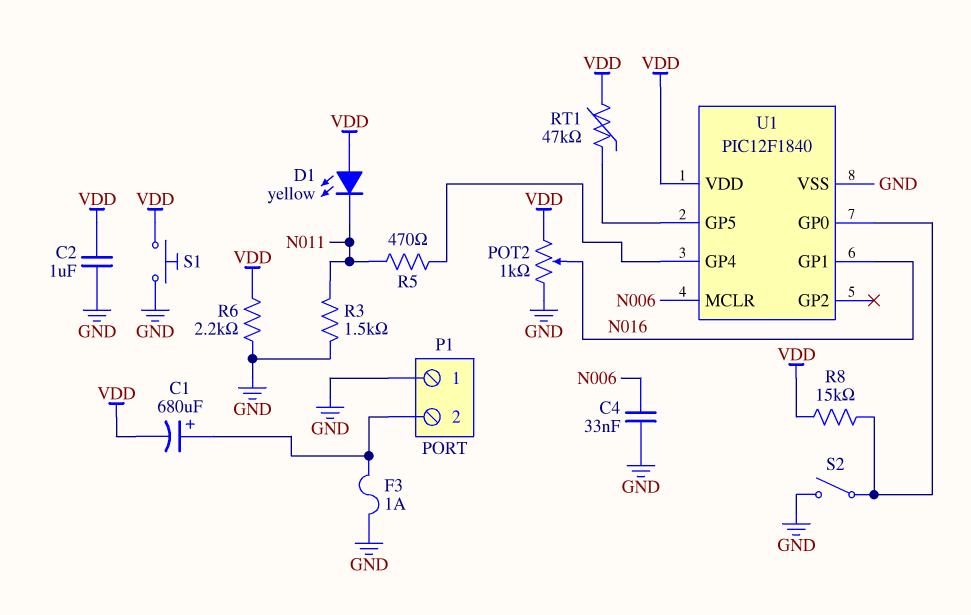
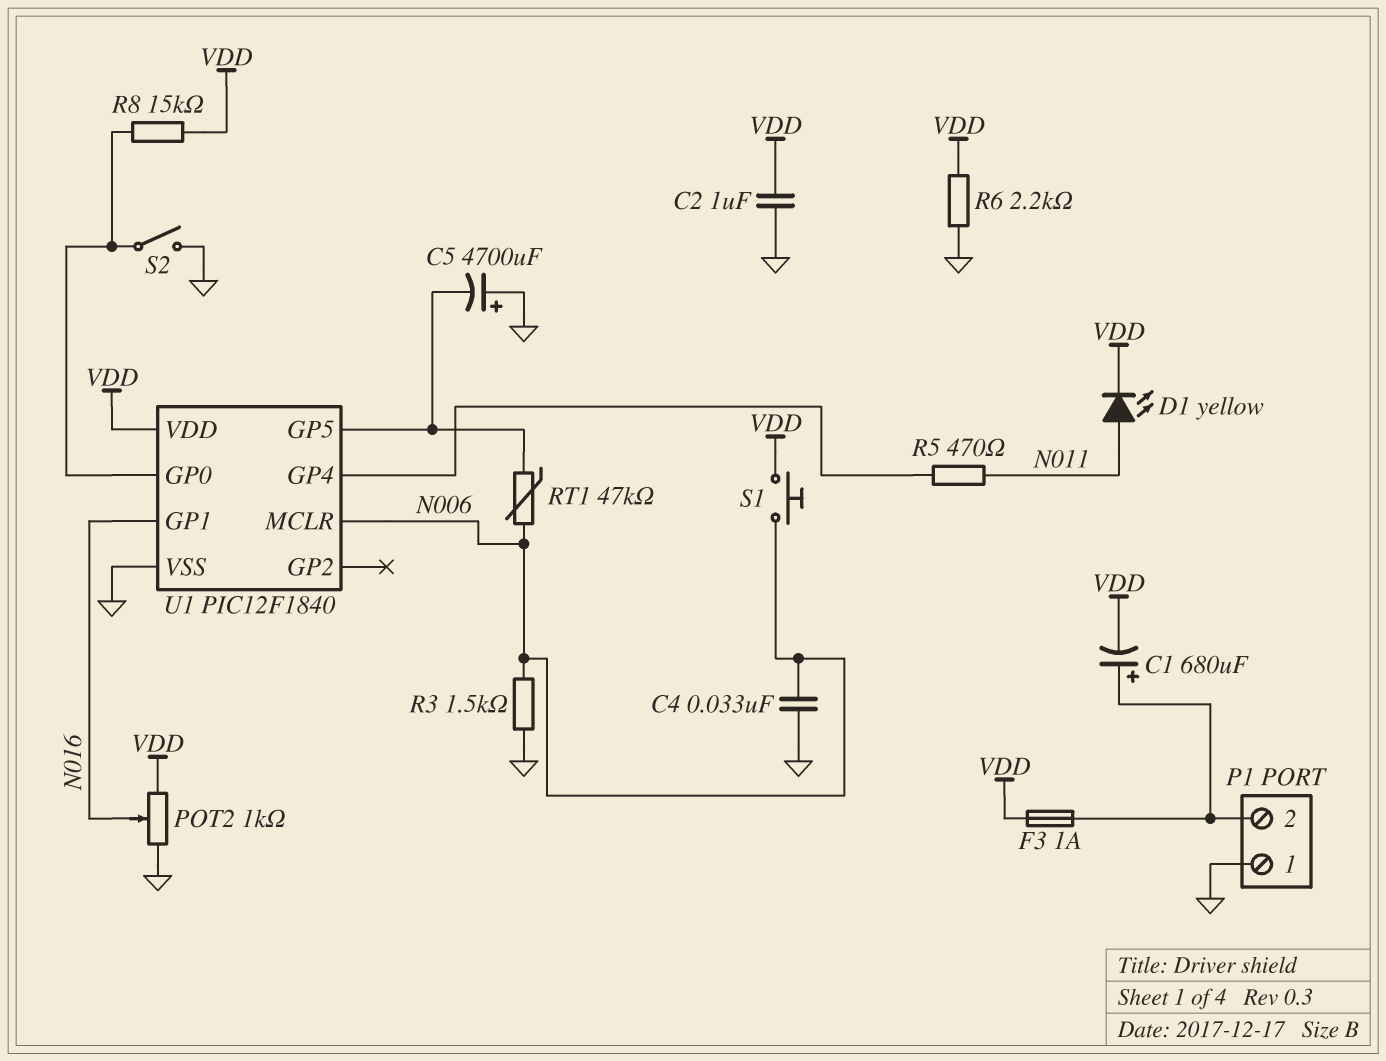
C5: none -> 4700uF (plus GND, minus U1/GP5)
D1: LED yellow (A VDD, K N011) -> LED yellow (A N011, K VDD)
F3: 1A (GND, P1/2) -> 1A (P1/2, VDD)
R3: 1.5k (GND, N011) -> 1.5k (GND, N006)
RT1: 47k (U1/GP5, VDD) -> 47k (N006, U1/GP5)
S1: button (GND, VDD) -> button (N006, VDD)

